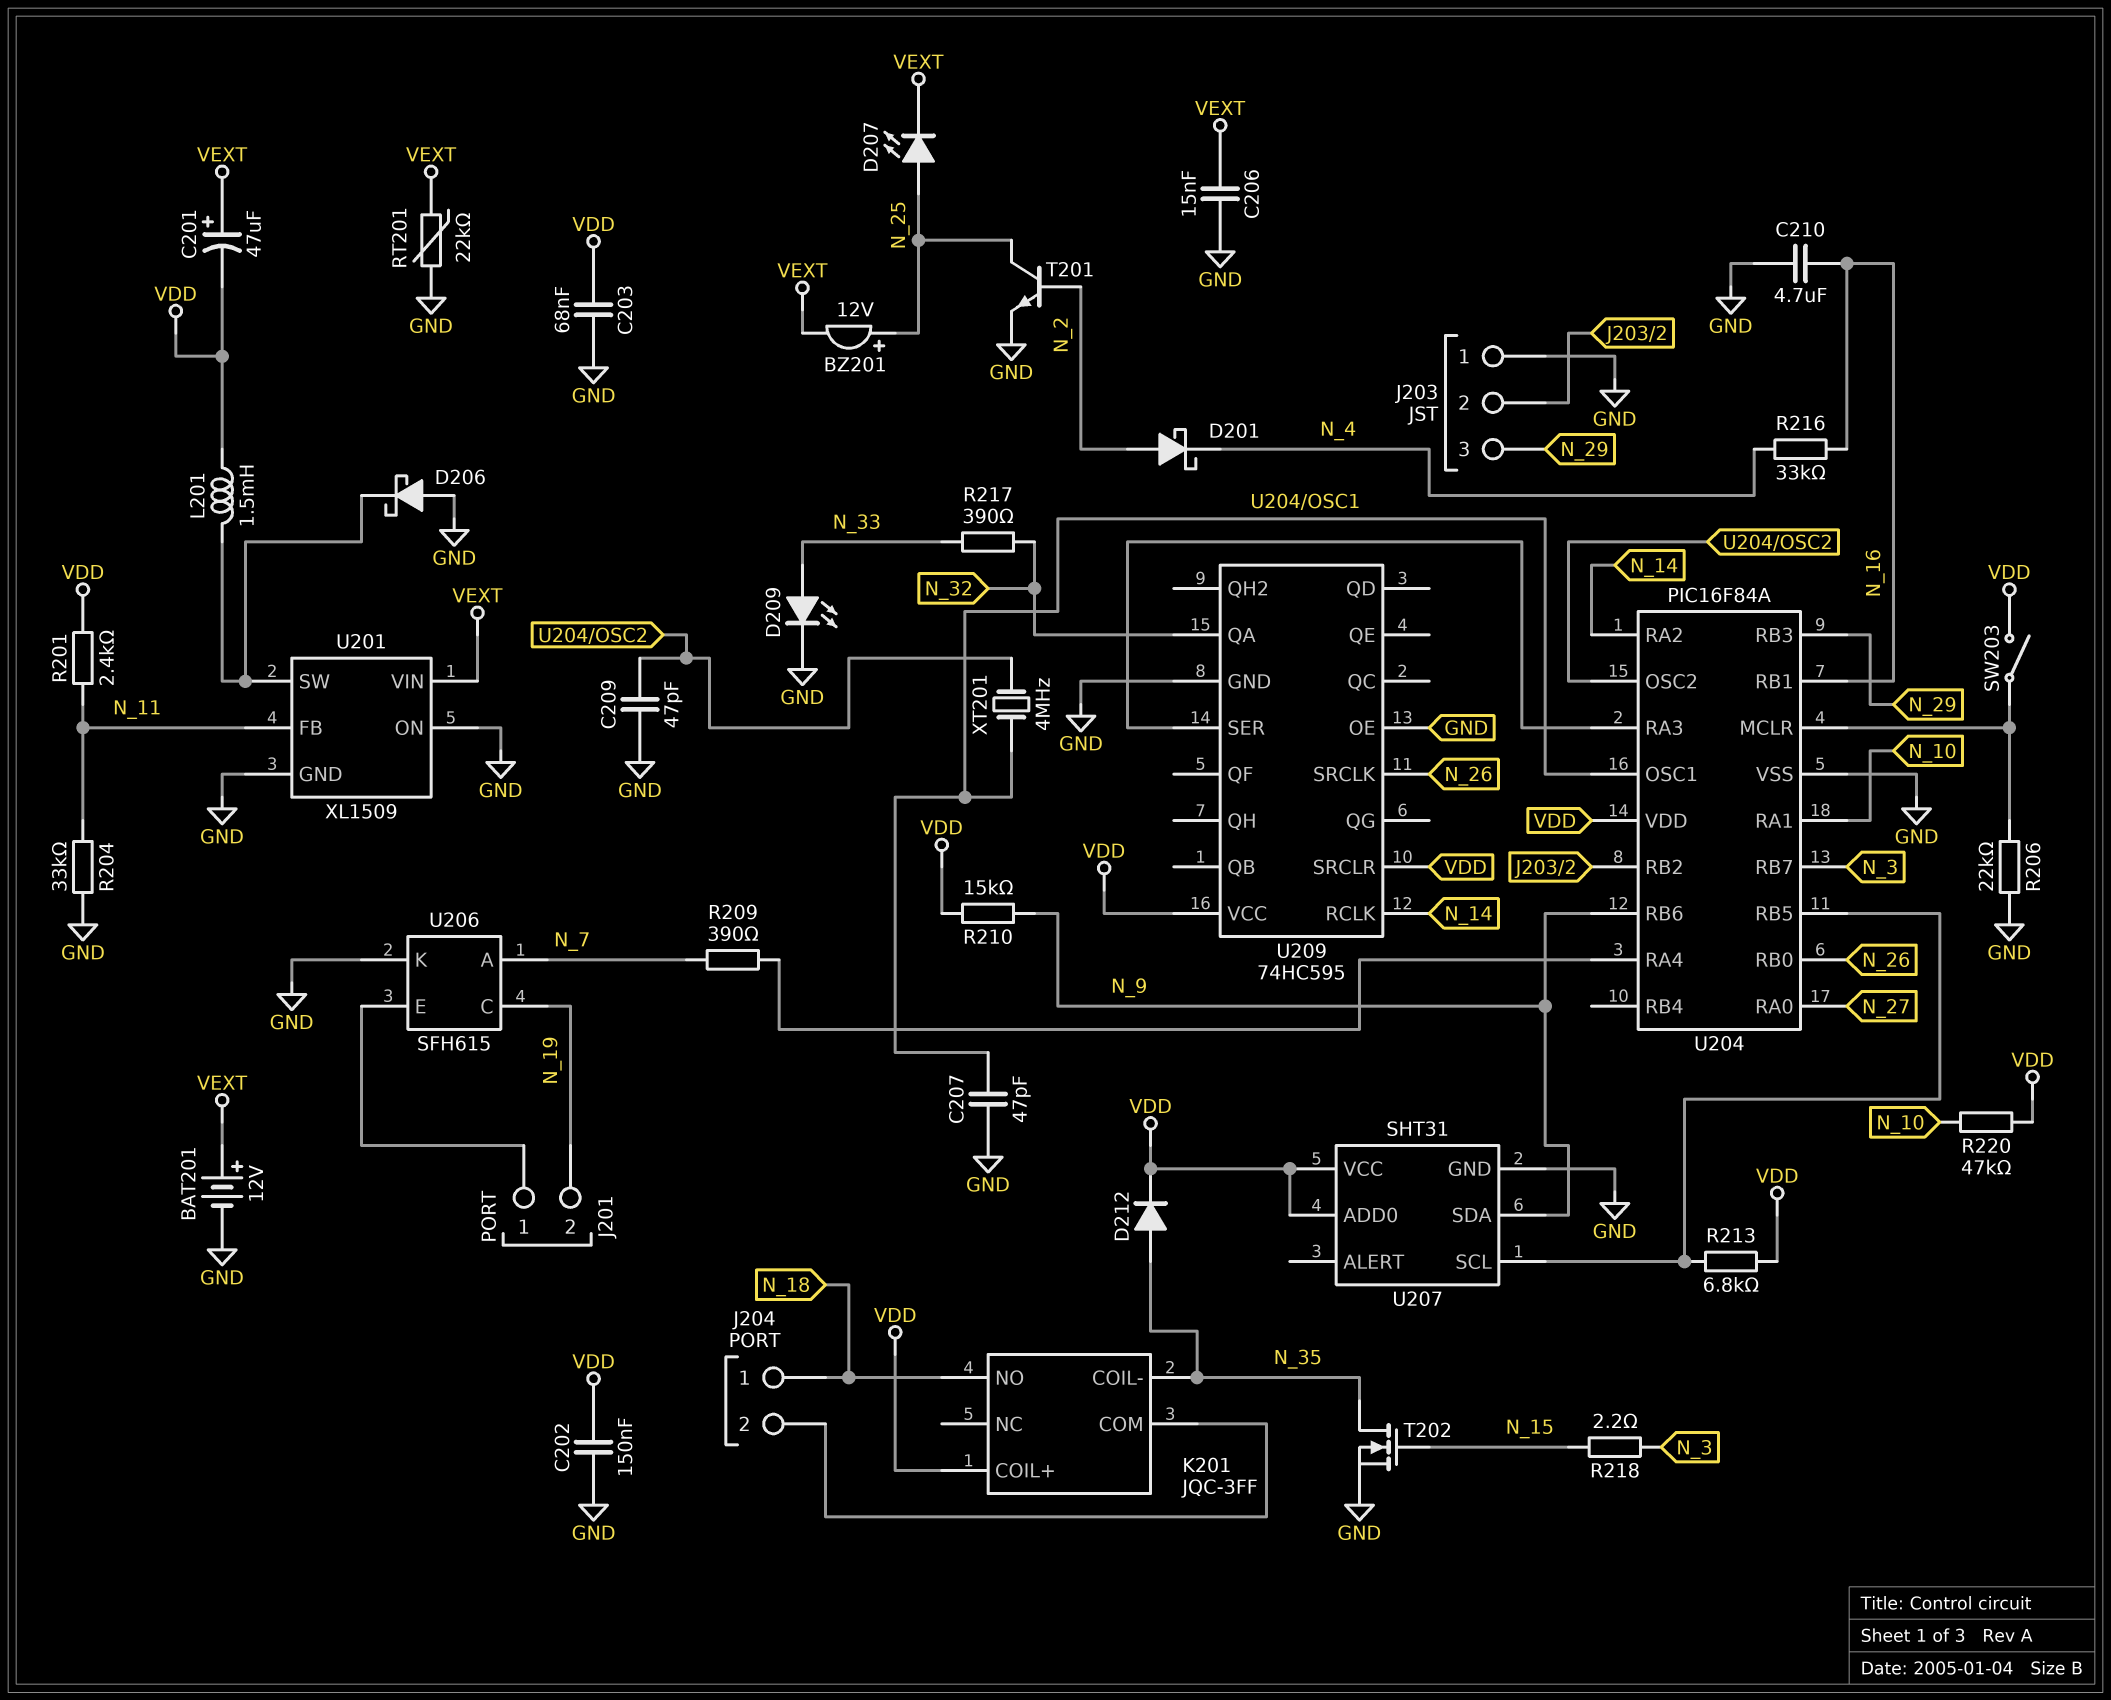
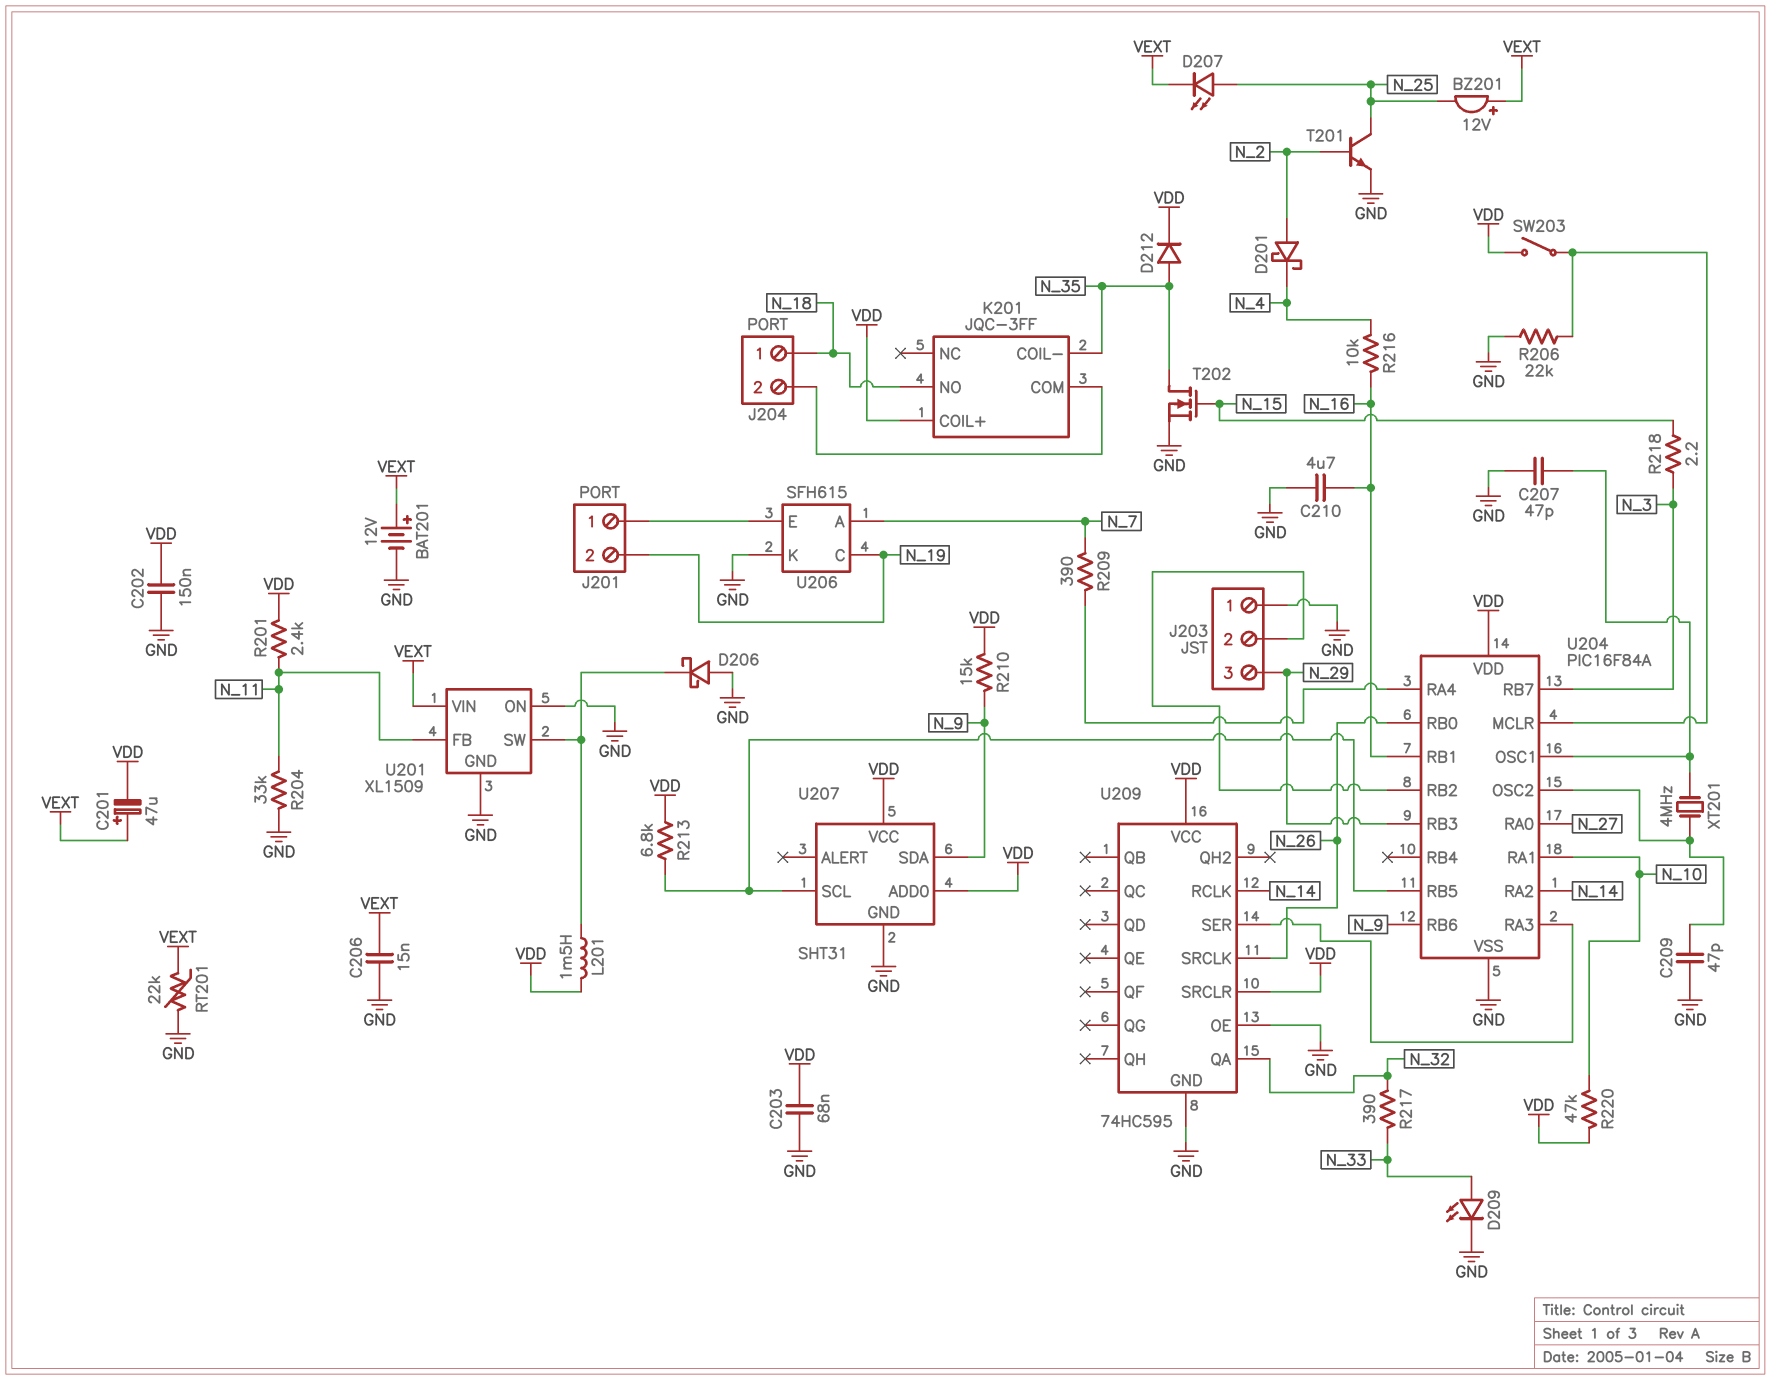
BZ201: buzzer 12V (plus N_25, minus VEXT) -> buzzer 12V (plus VEXT, minus N_25)
R216: 33k (N_4, N_16) -> 10k (N_4, N_16)

